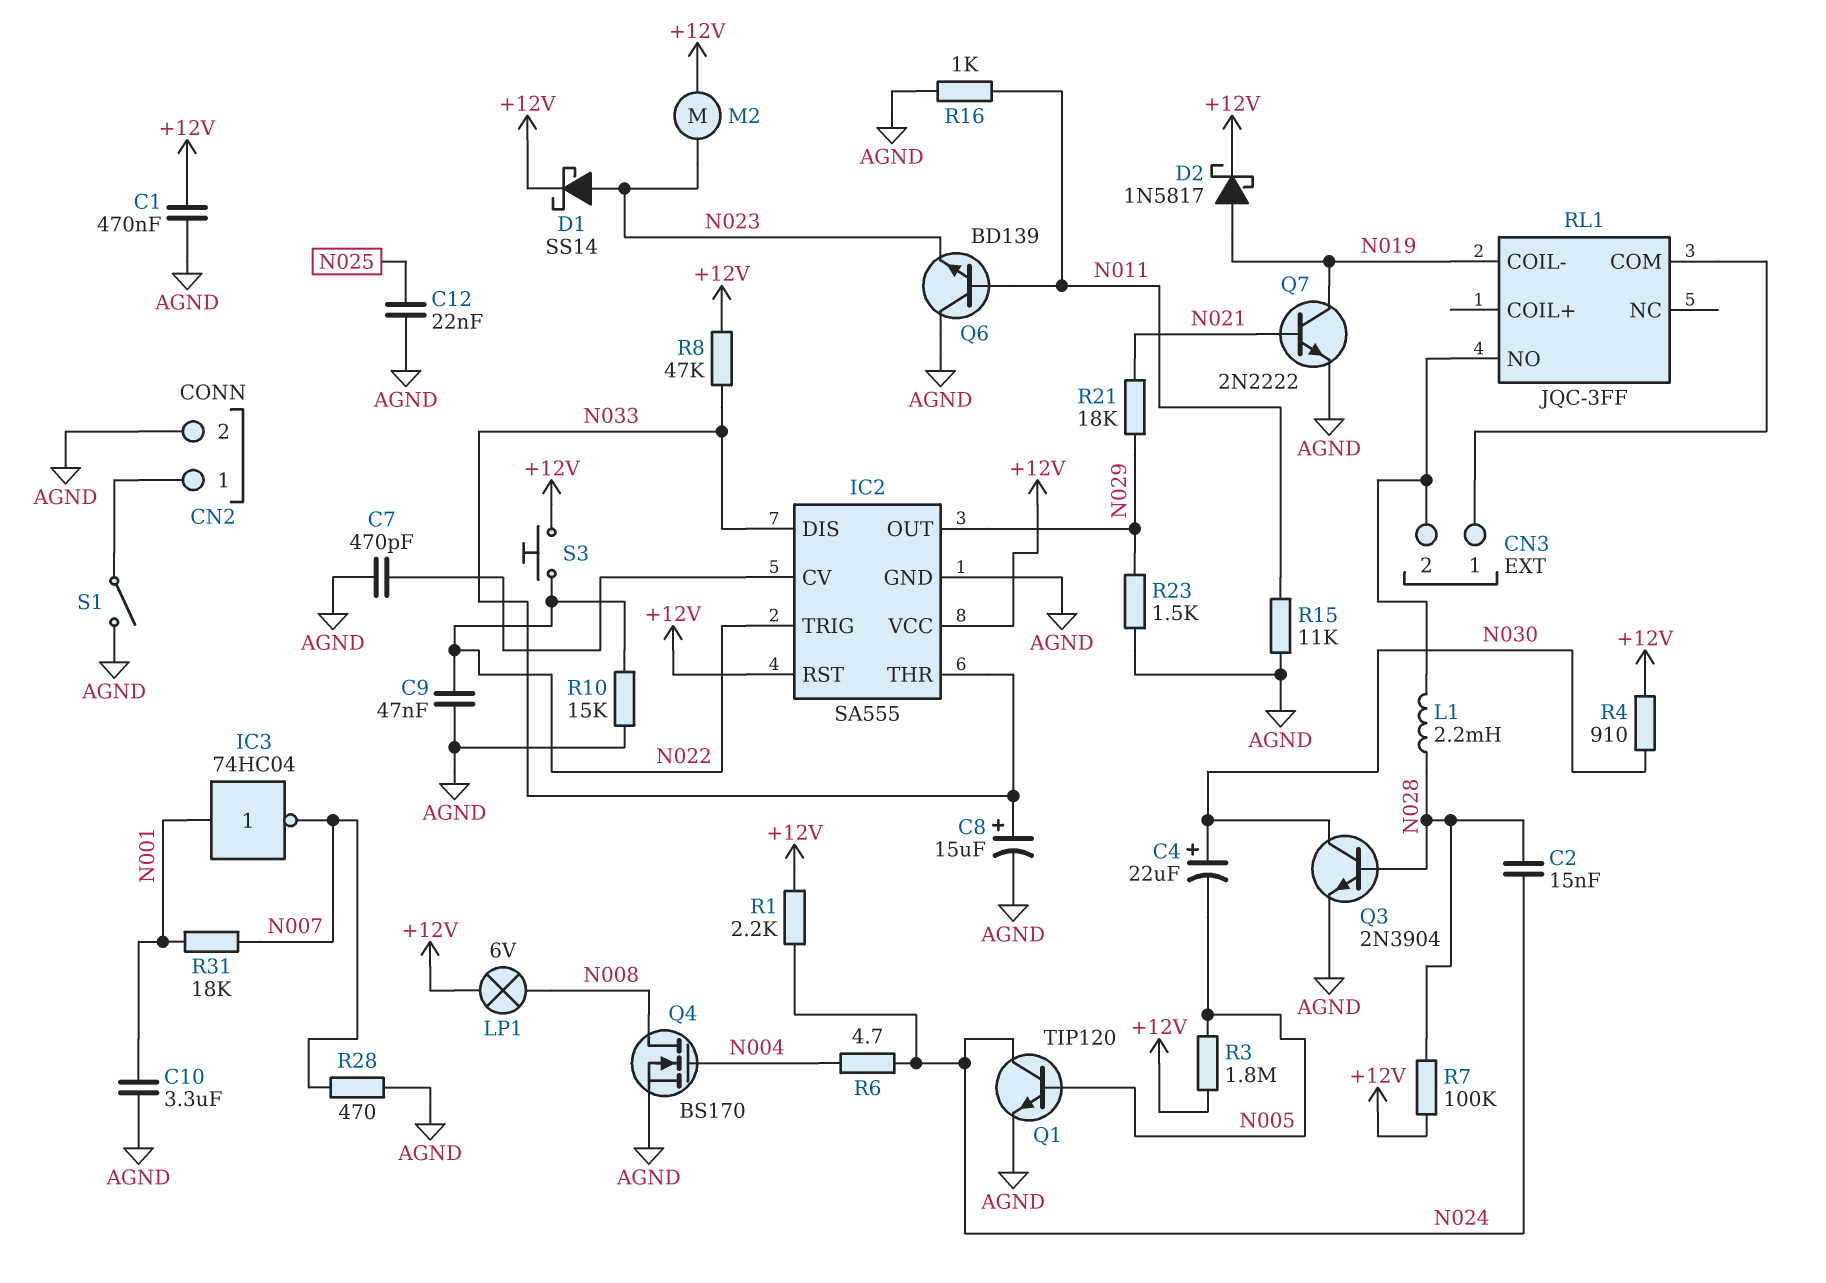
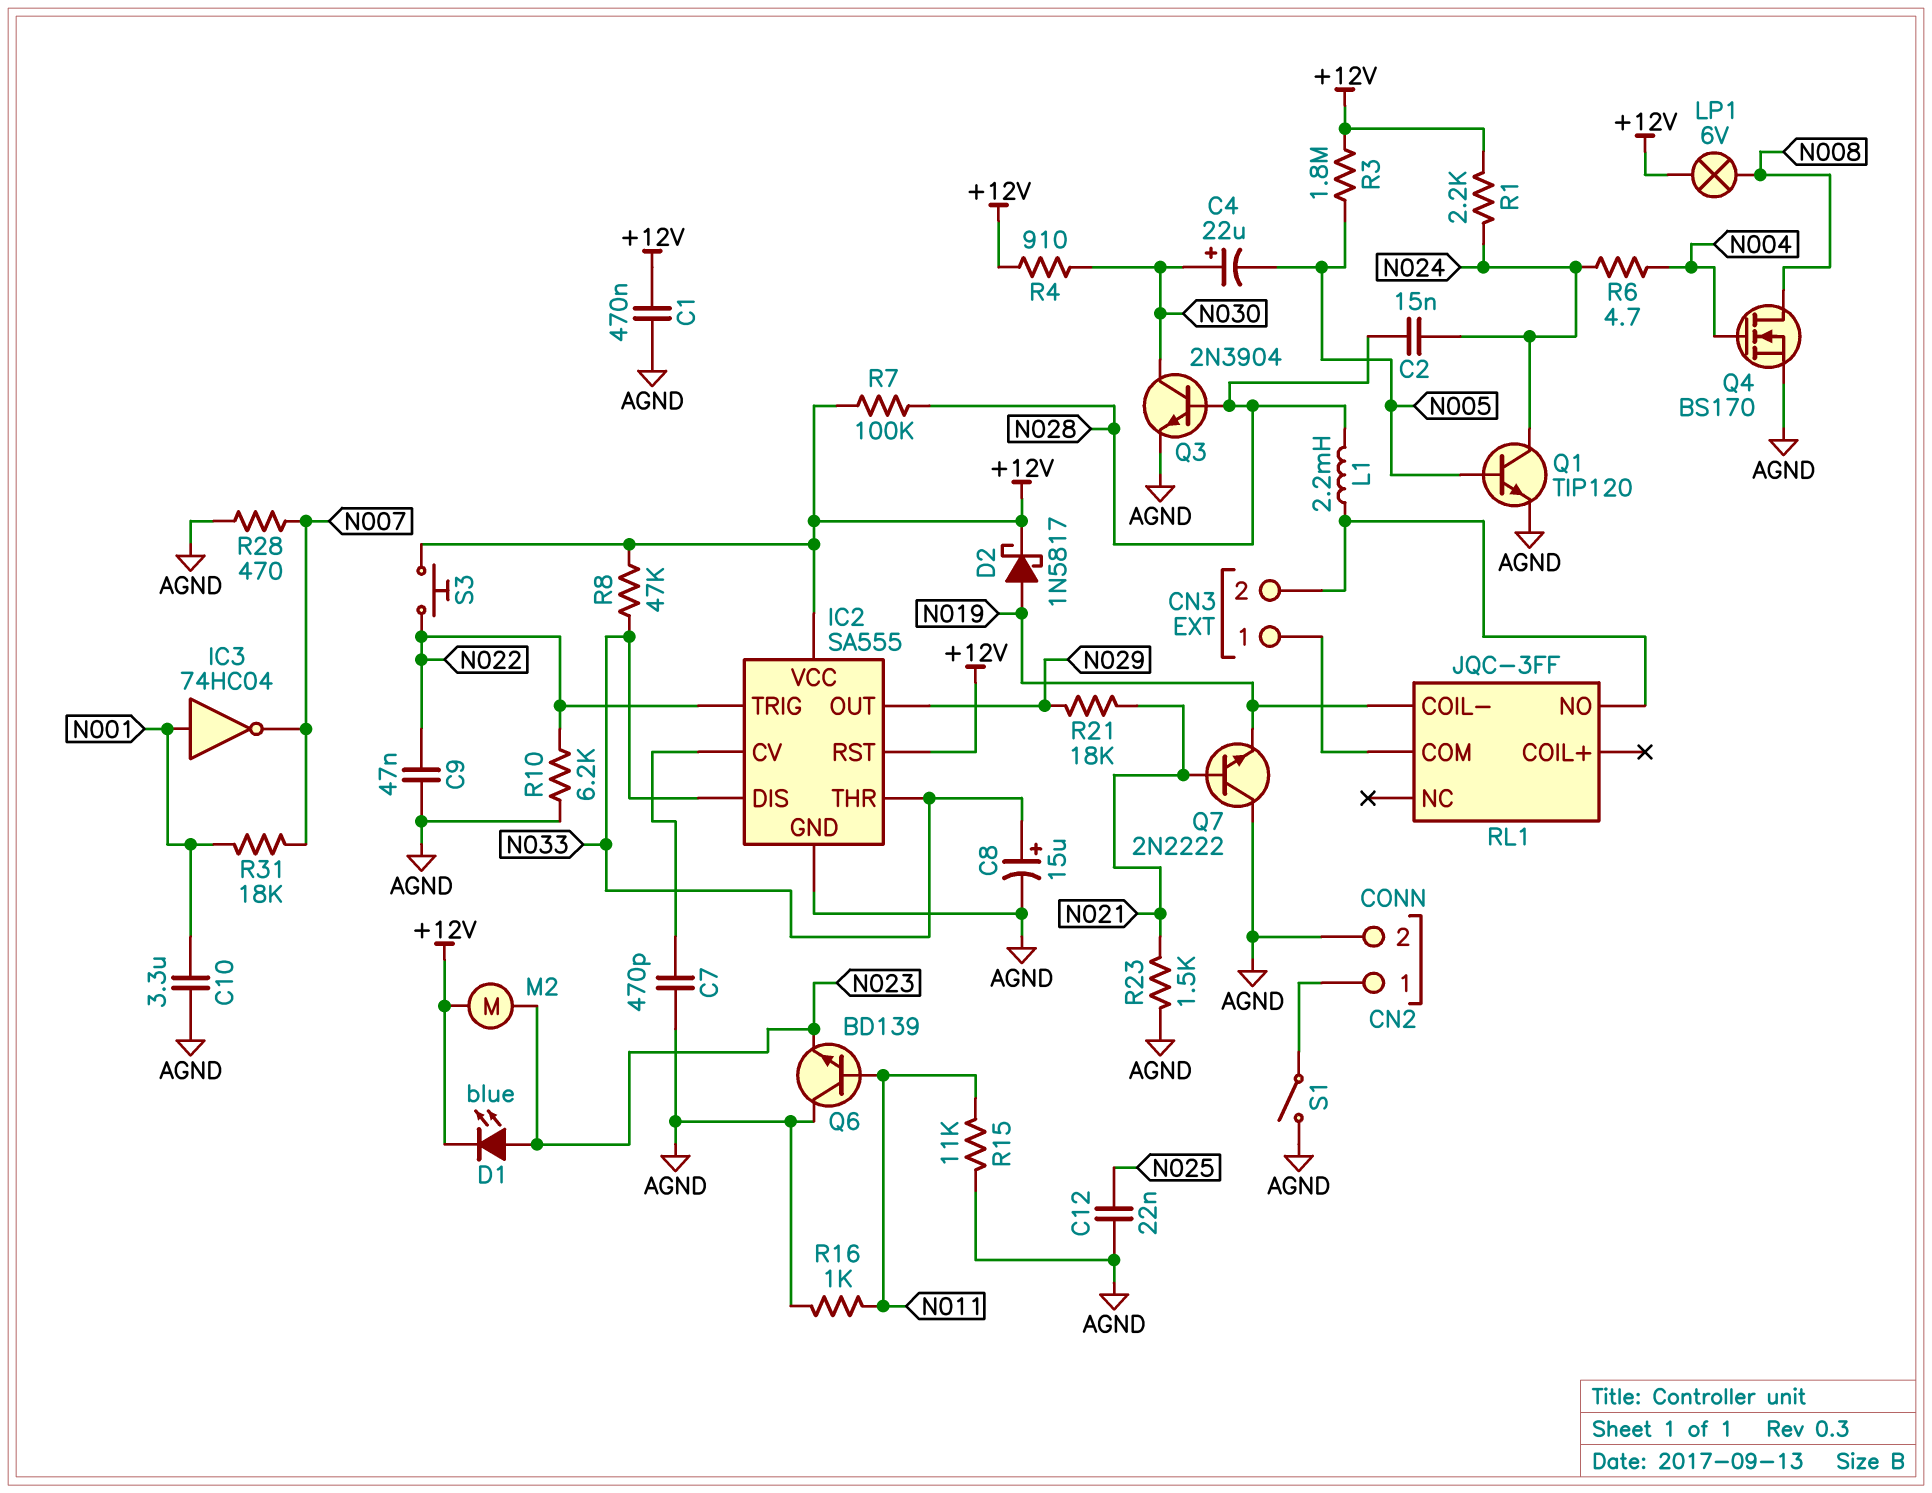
D1: schottky SS14 (A N023, K +12V) -> LED blue (A N023, K +12V)
Q7: NPN 2N2222 (B N021, C N019, E AGND) -> NPN 2N2222 (B N021, C AGND, E N019)
R10: 15k (AGND, N022) -> 6.2k (AGND, N022)
R23: 1.5k (AGND, N029) -> 1.5k (AGND, N021)

